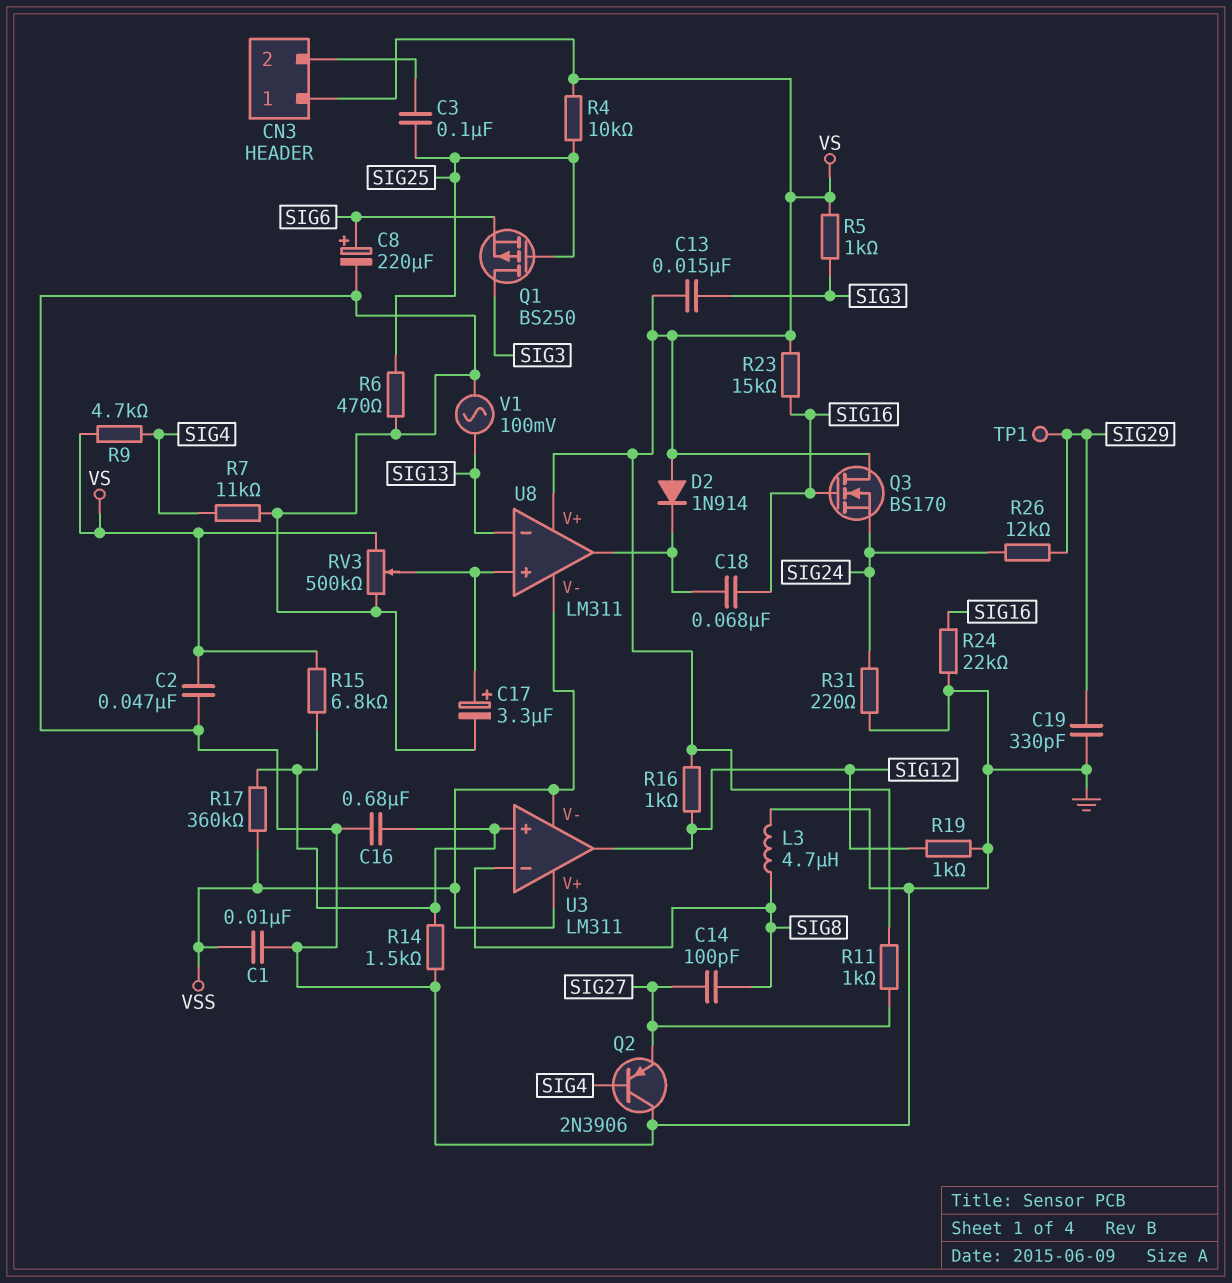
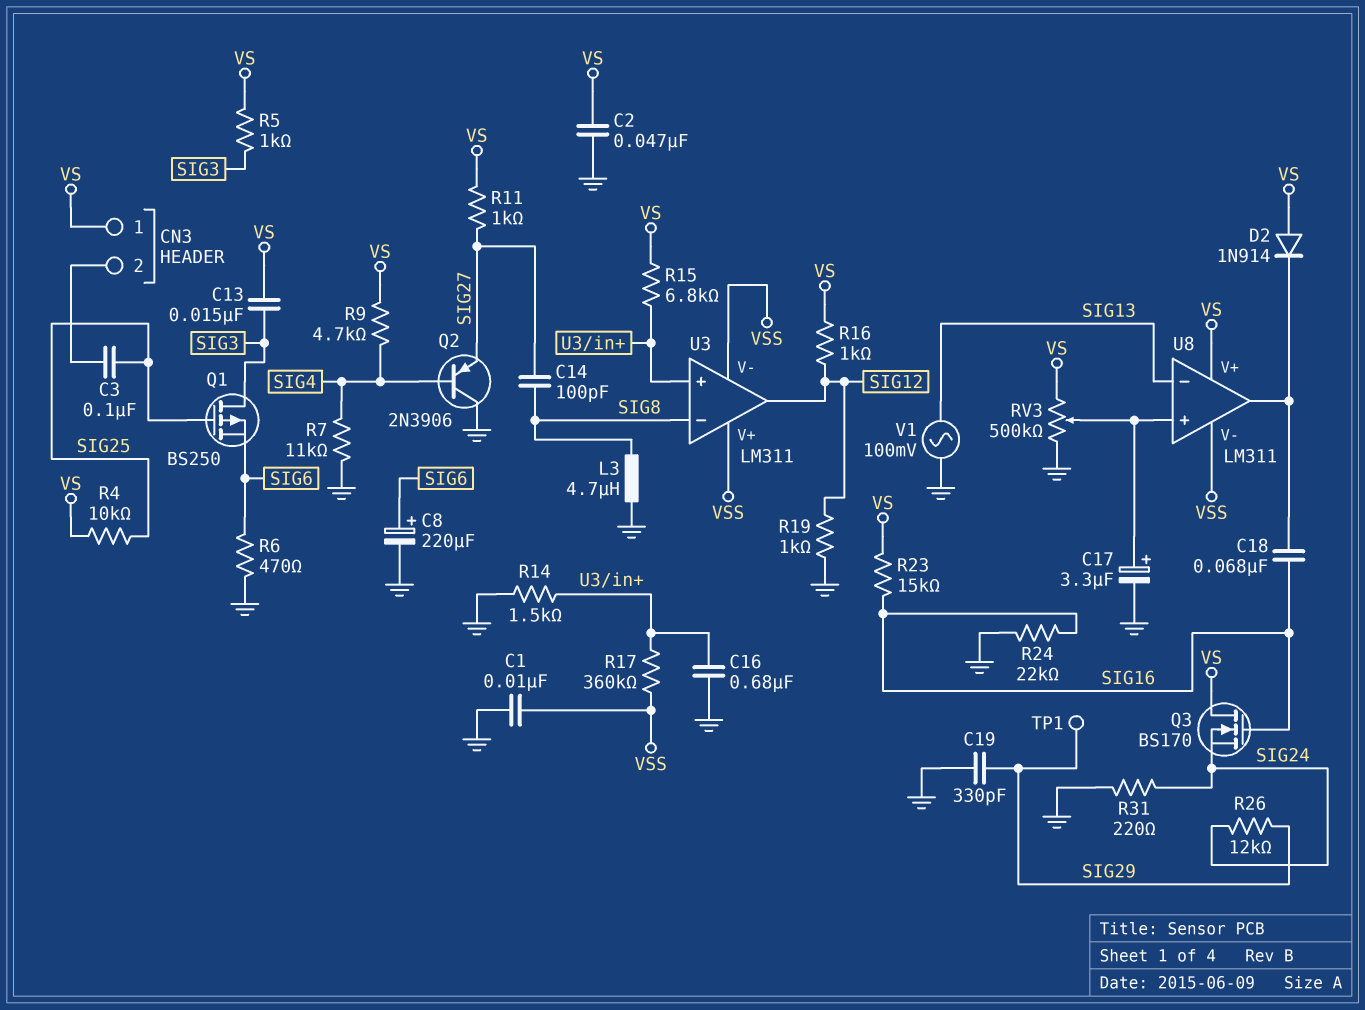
R6: 470 (GND, SIG25) -> 470 (GND, SIG6)

